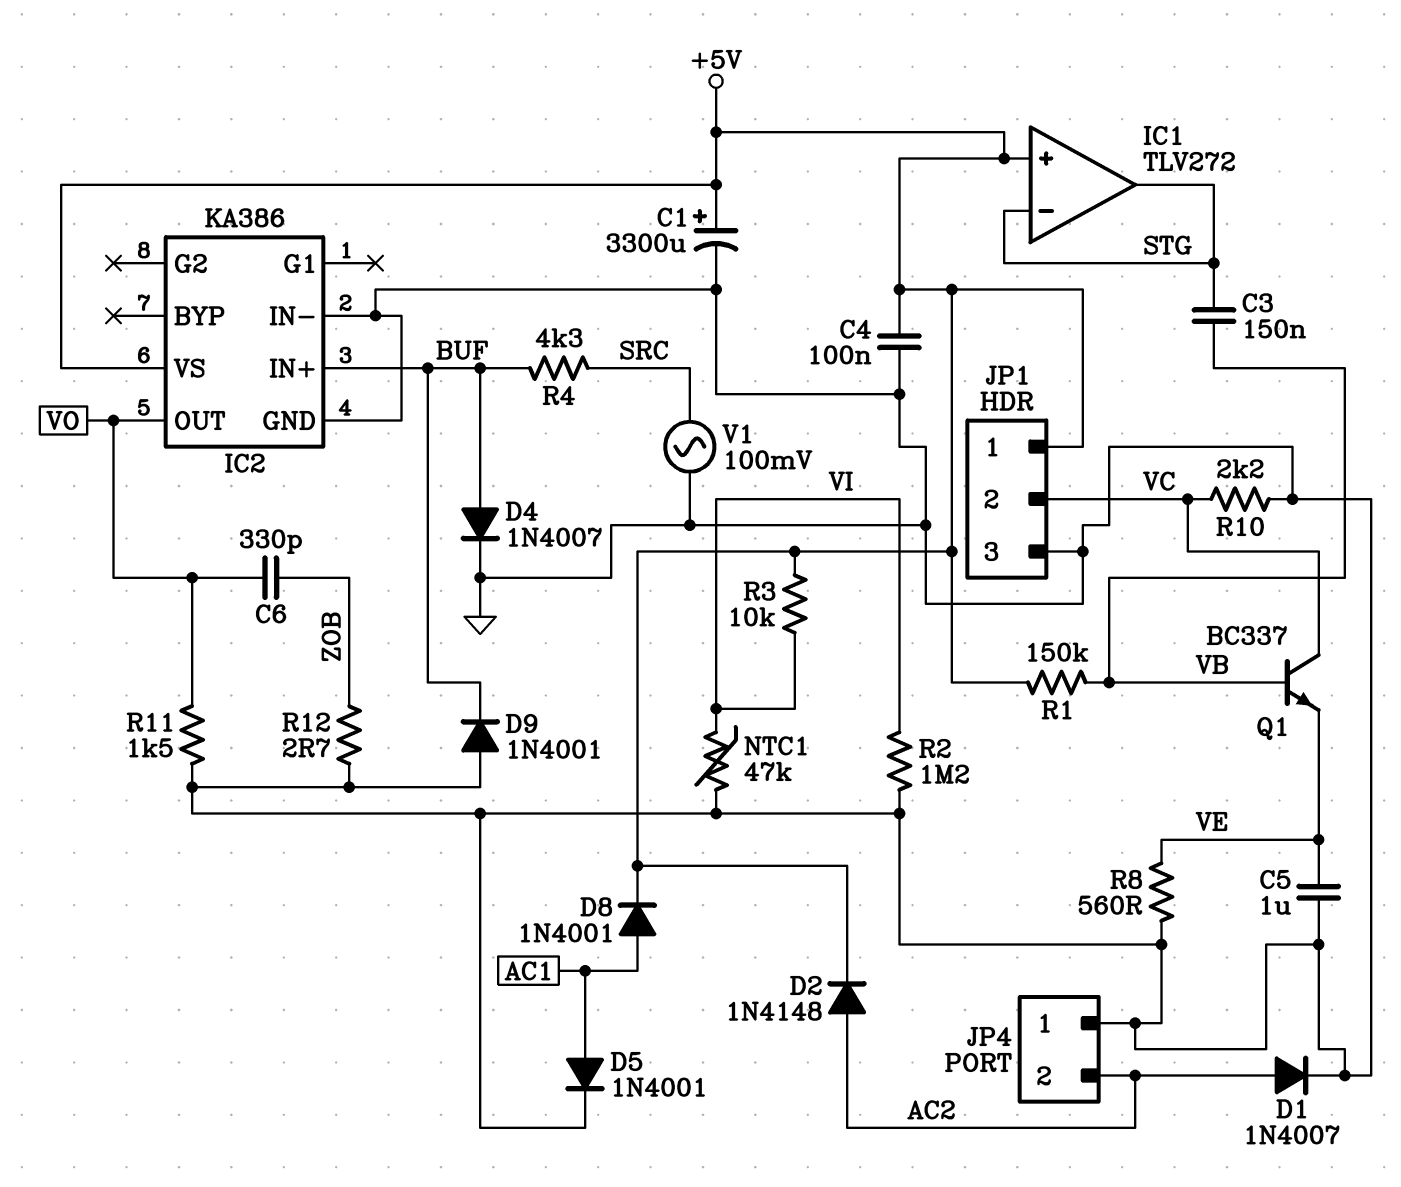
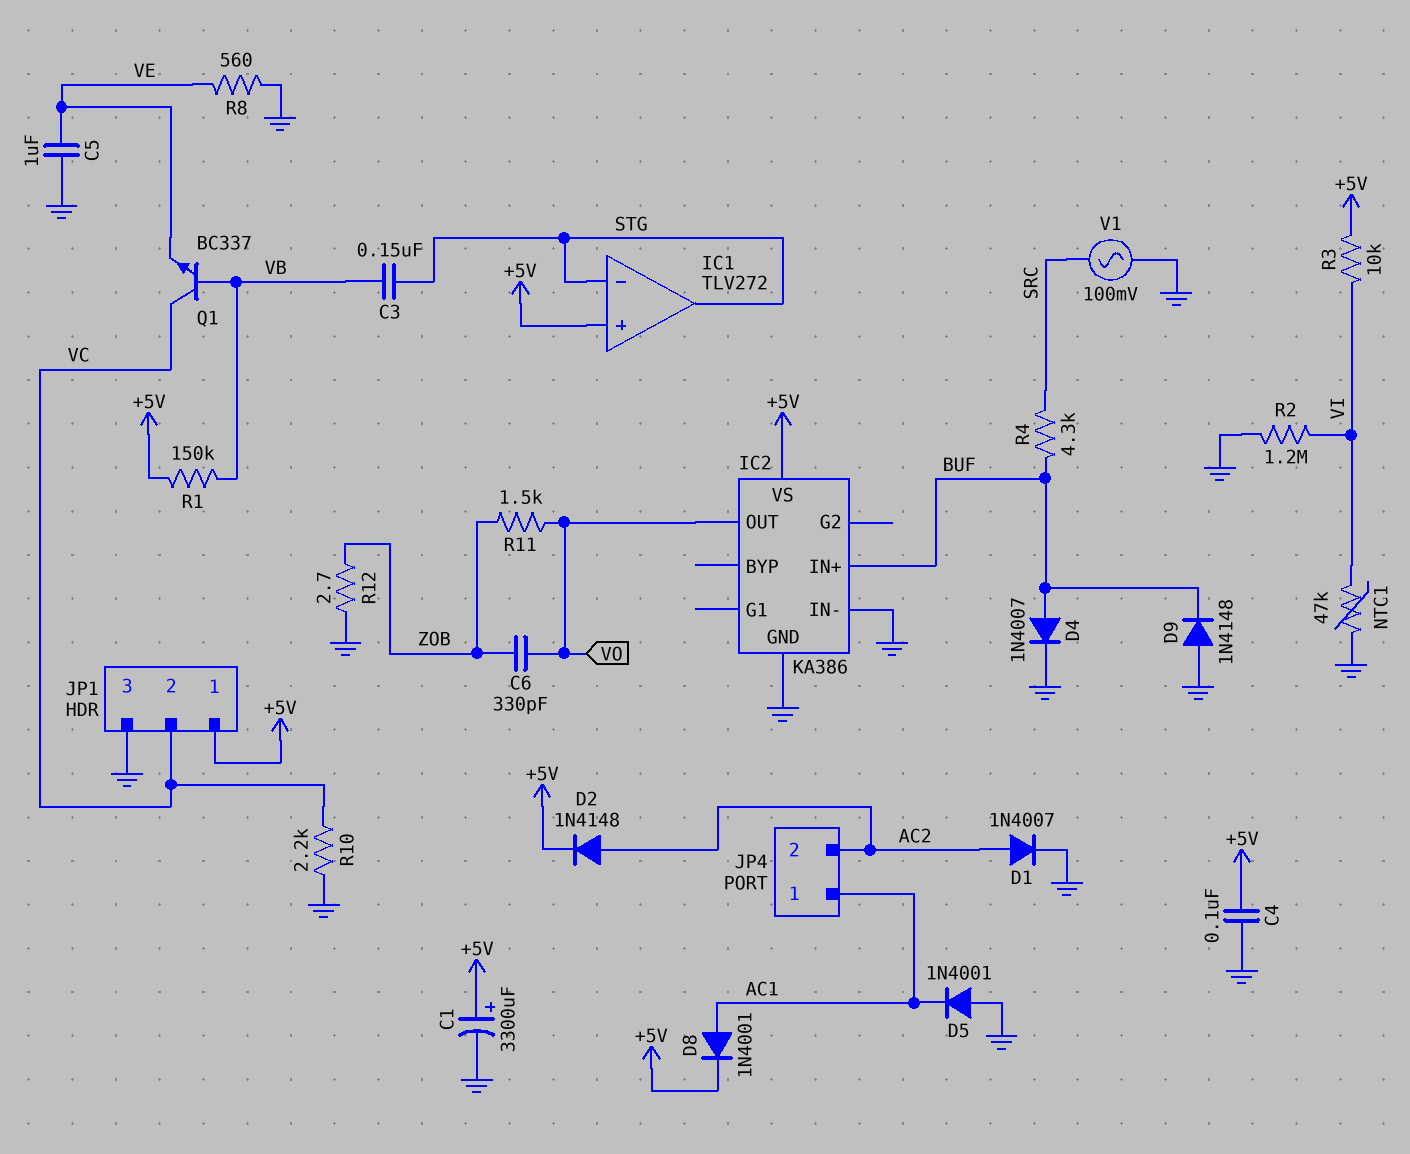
D5: diode 1N4001 (A AC1, K GND) -> diode 1N4001 (A GND, K AC1)
D9: diode 1N4001 (A GND, K BUF) -> diode 1N4148 (A GND, K BUF)
JP4 pin 1: GND -> AC1
R11: 1.5k (GND, VO) -> 1.5k (VO, ZOB)

